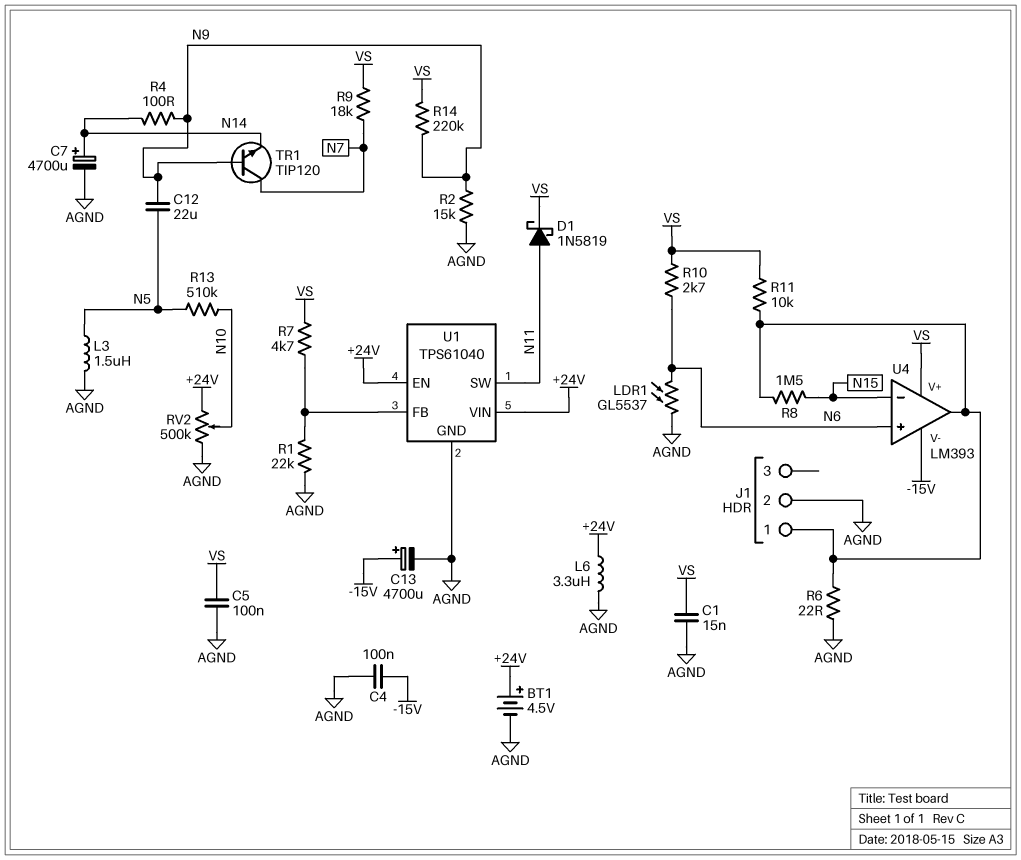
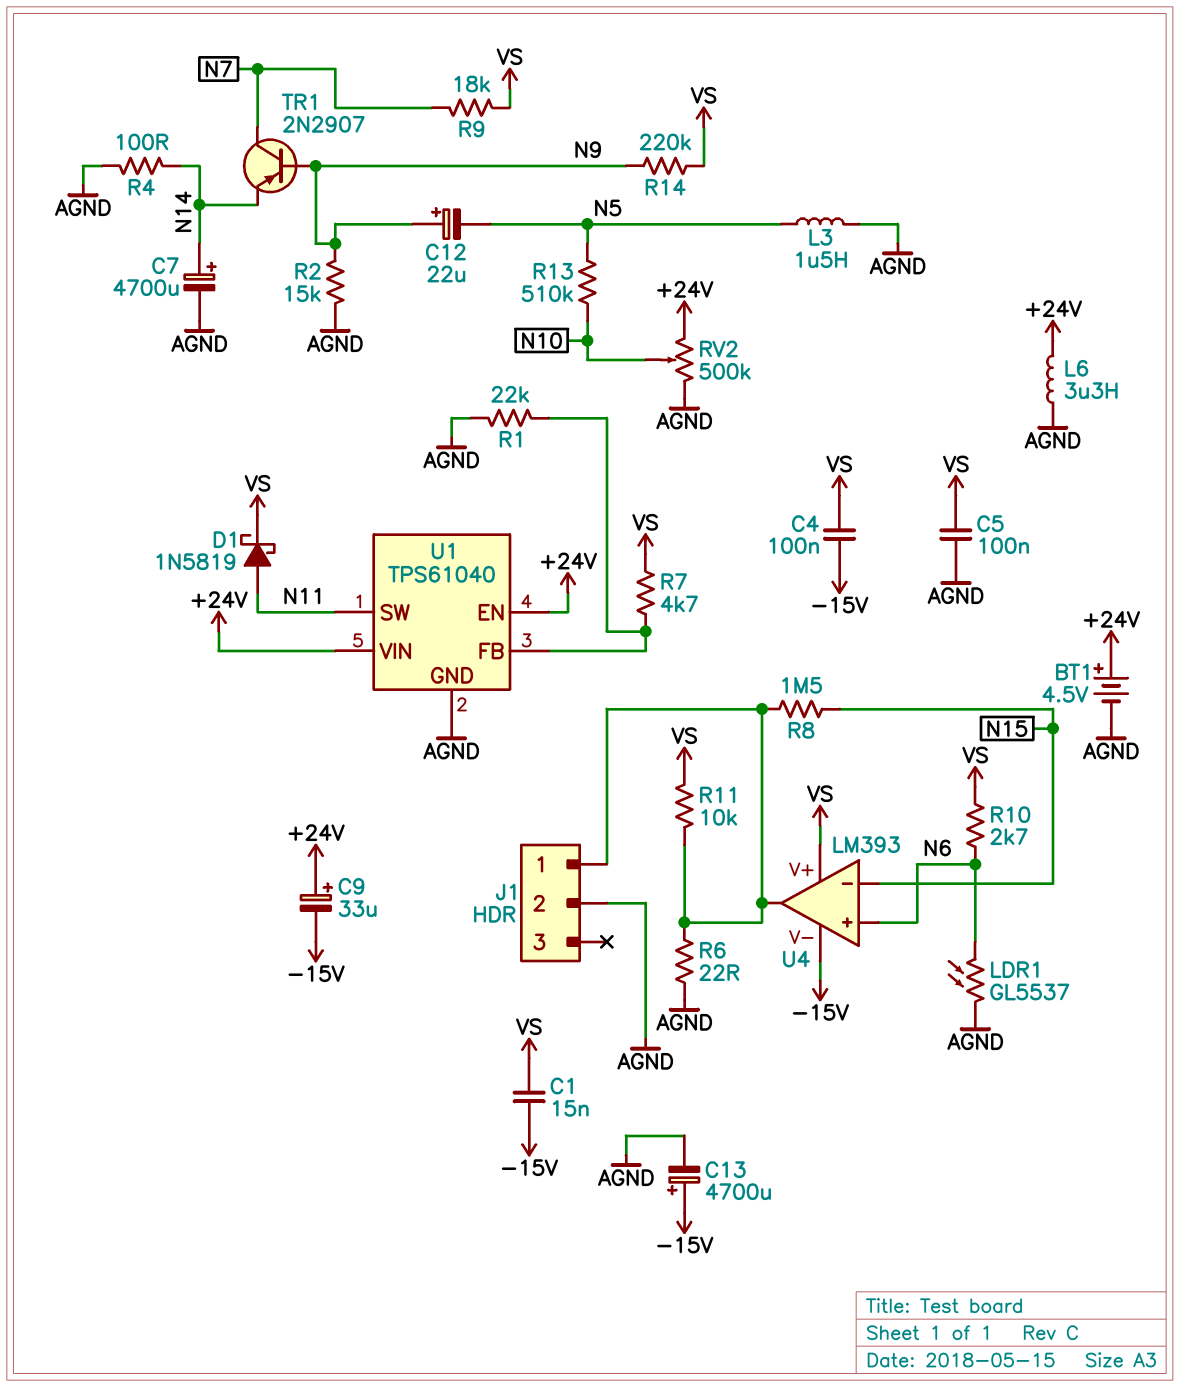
C1: 15nF (AGND, VS) -> 15nF (-15V, VS)
C4: 100nF (-15V, AGND) -> 100nF (-15V, VS)
C9: none -> 33uF (plus +24V, minus -15V)
C12: 22uF (N5, N9) -> 22uF (plus N9, minus N5)
R4: 100 (N9, N14) -> 100 (AGND, N14)
TR1: NPN TIP120 (B N9, C N7, E N14) -> PNP 2N2907 (B N9, C N7, E N14)

